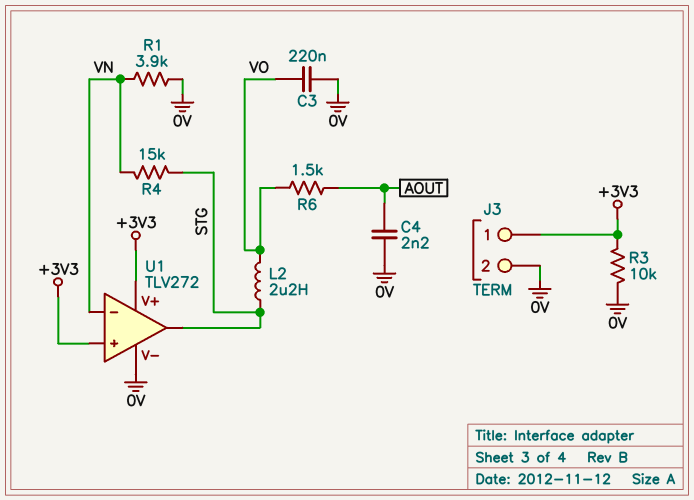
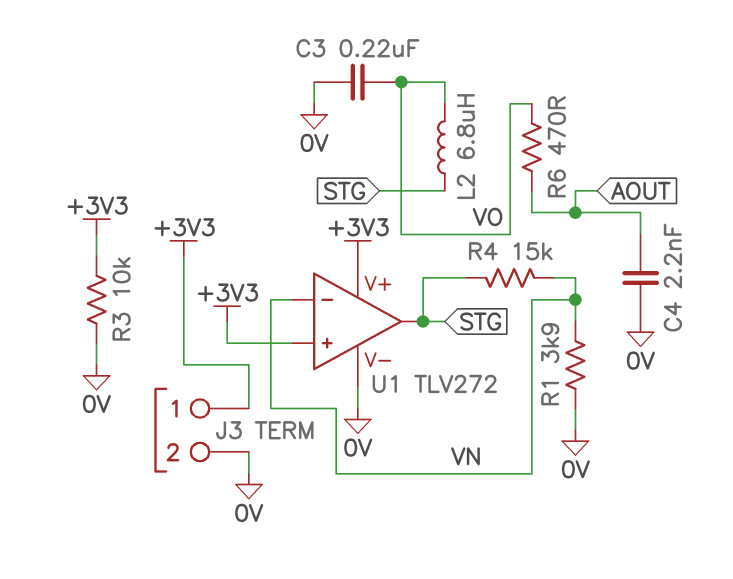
L2: 2.2uH (STG, VO) -> 6.8uH (STG, VO)
R6: 1.5k (AOUT, VO) -> 470 (AOUT, VO)

